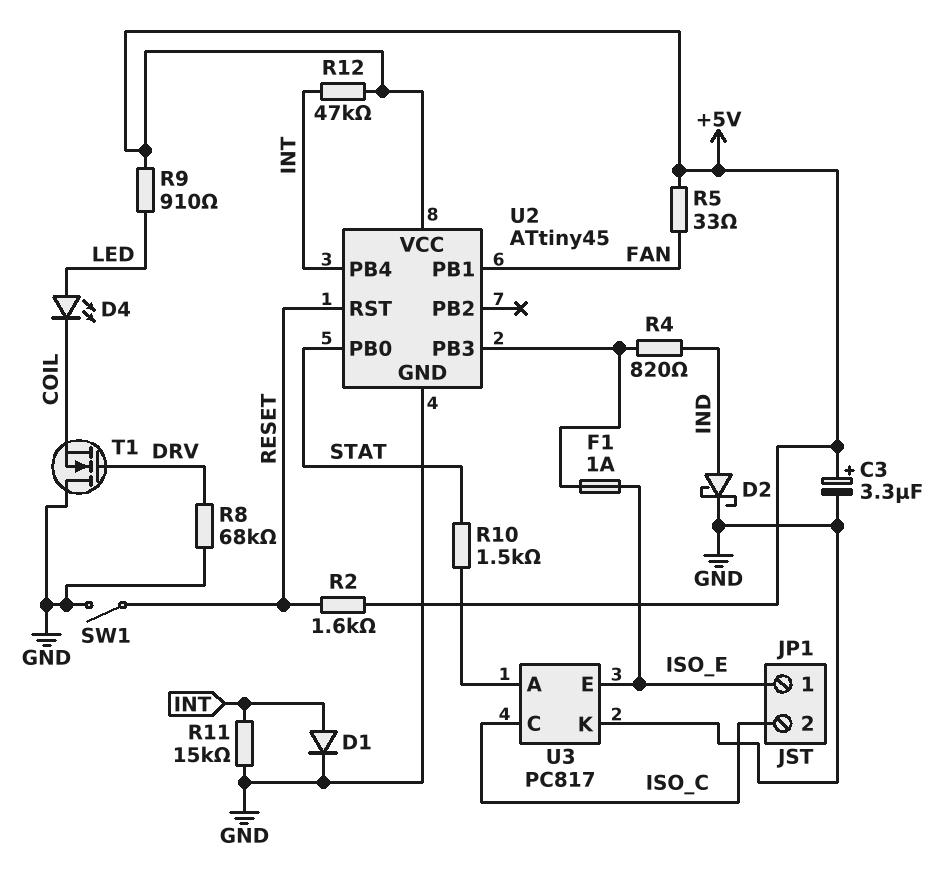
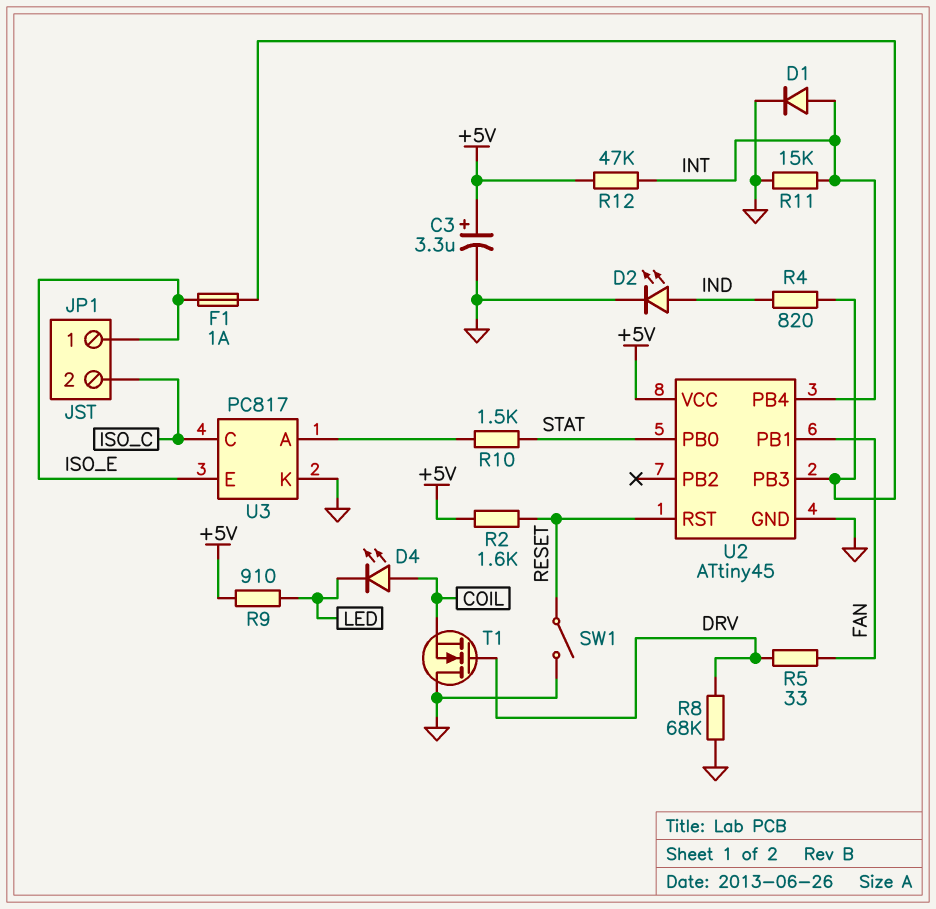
D2: schottky (A IND, K GND) -> LED (A IND, K GND)
D4: LED (A LED, K COIL) -> LED (A COIL, K LED)
R5: 33 (+5V, FAN) -> 33 (DRV, FAN)

